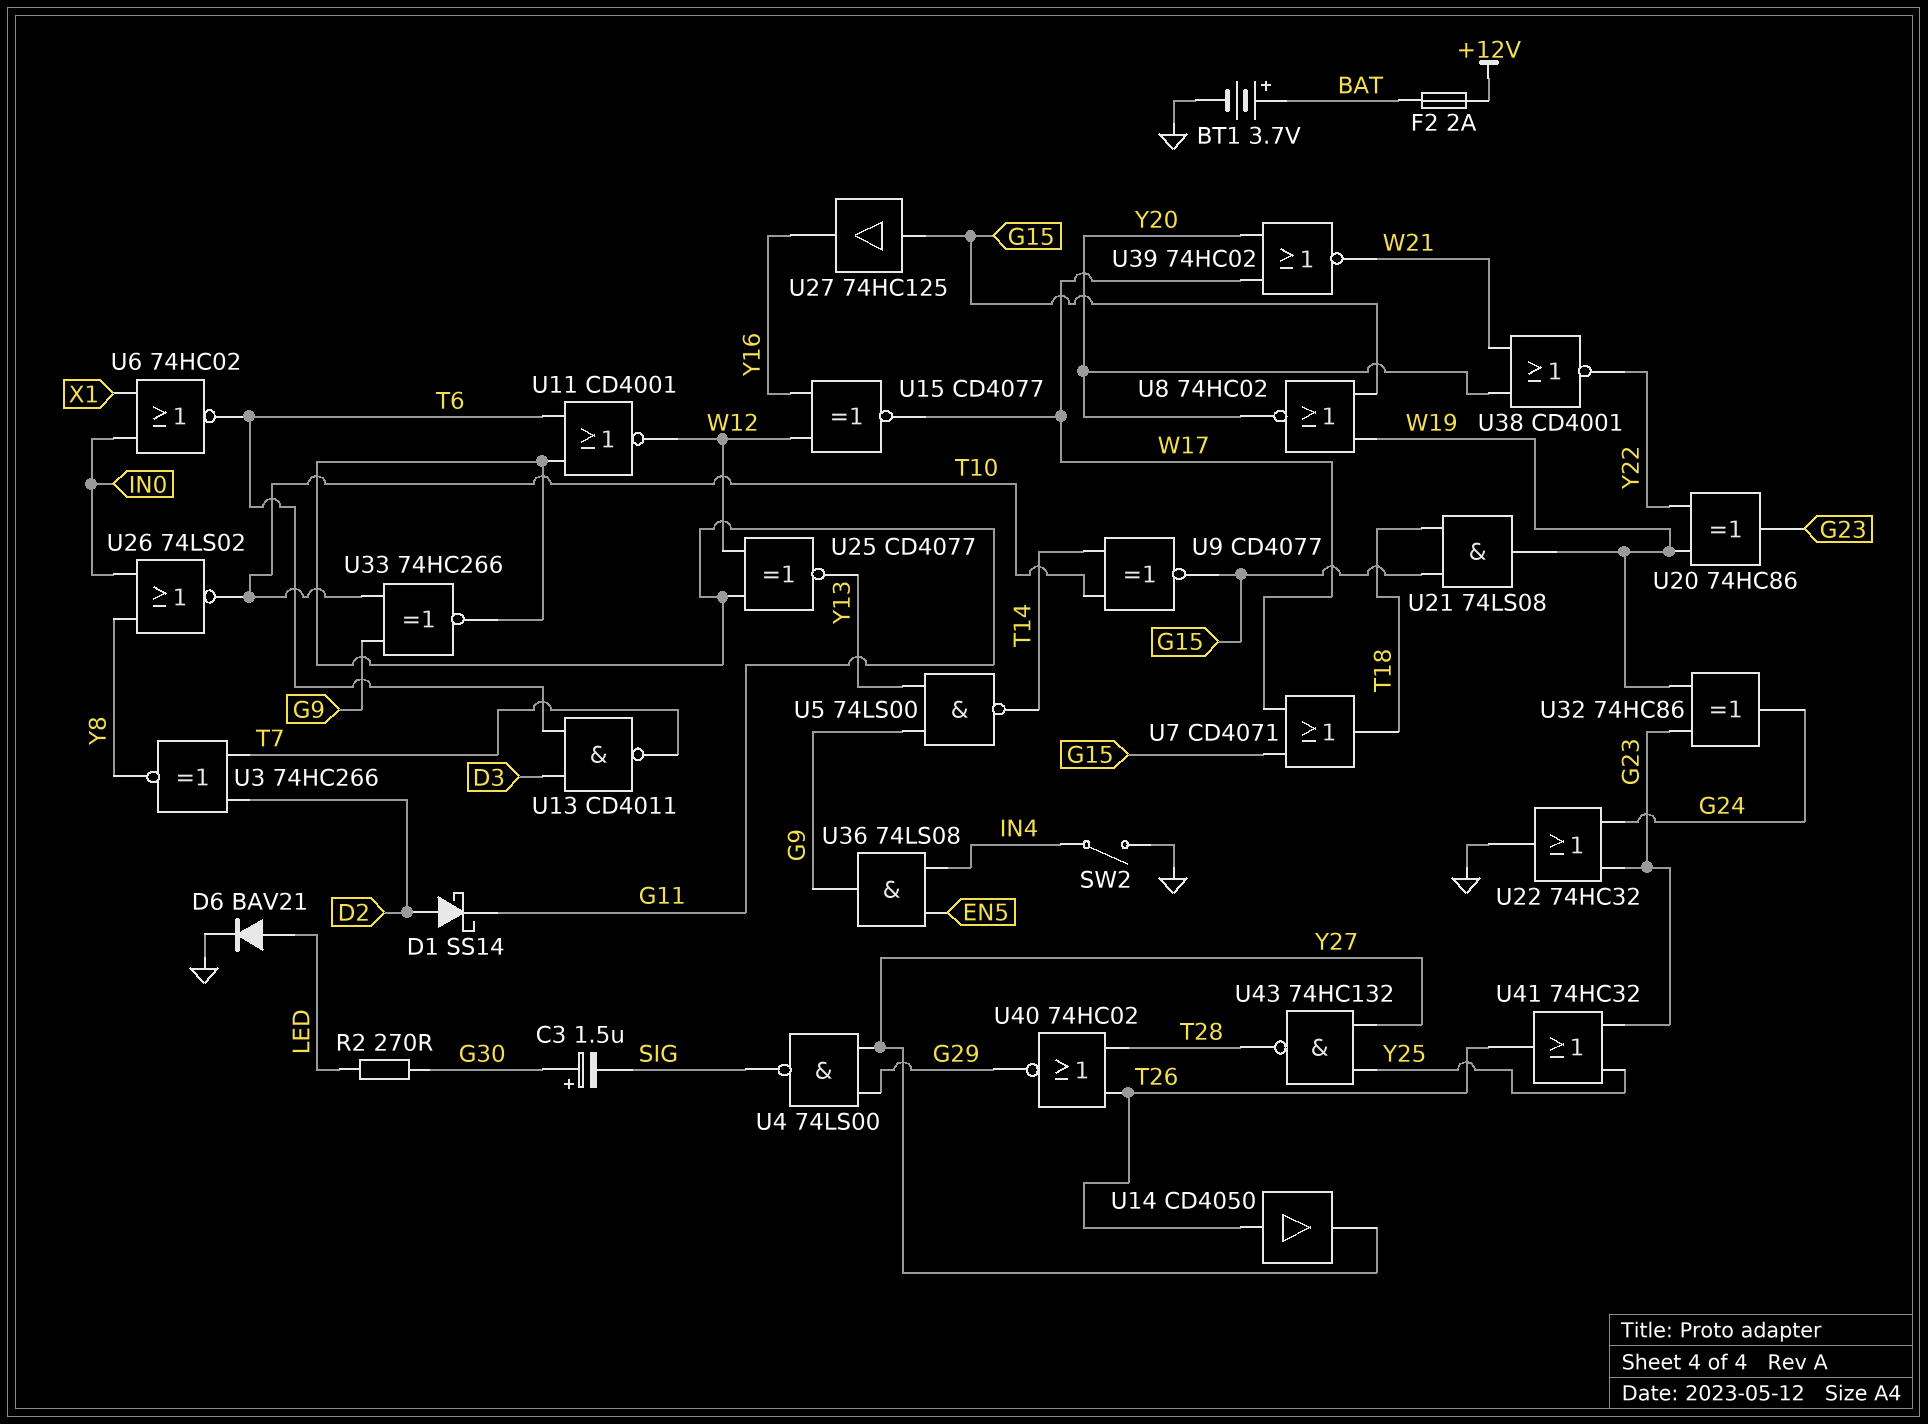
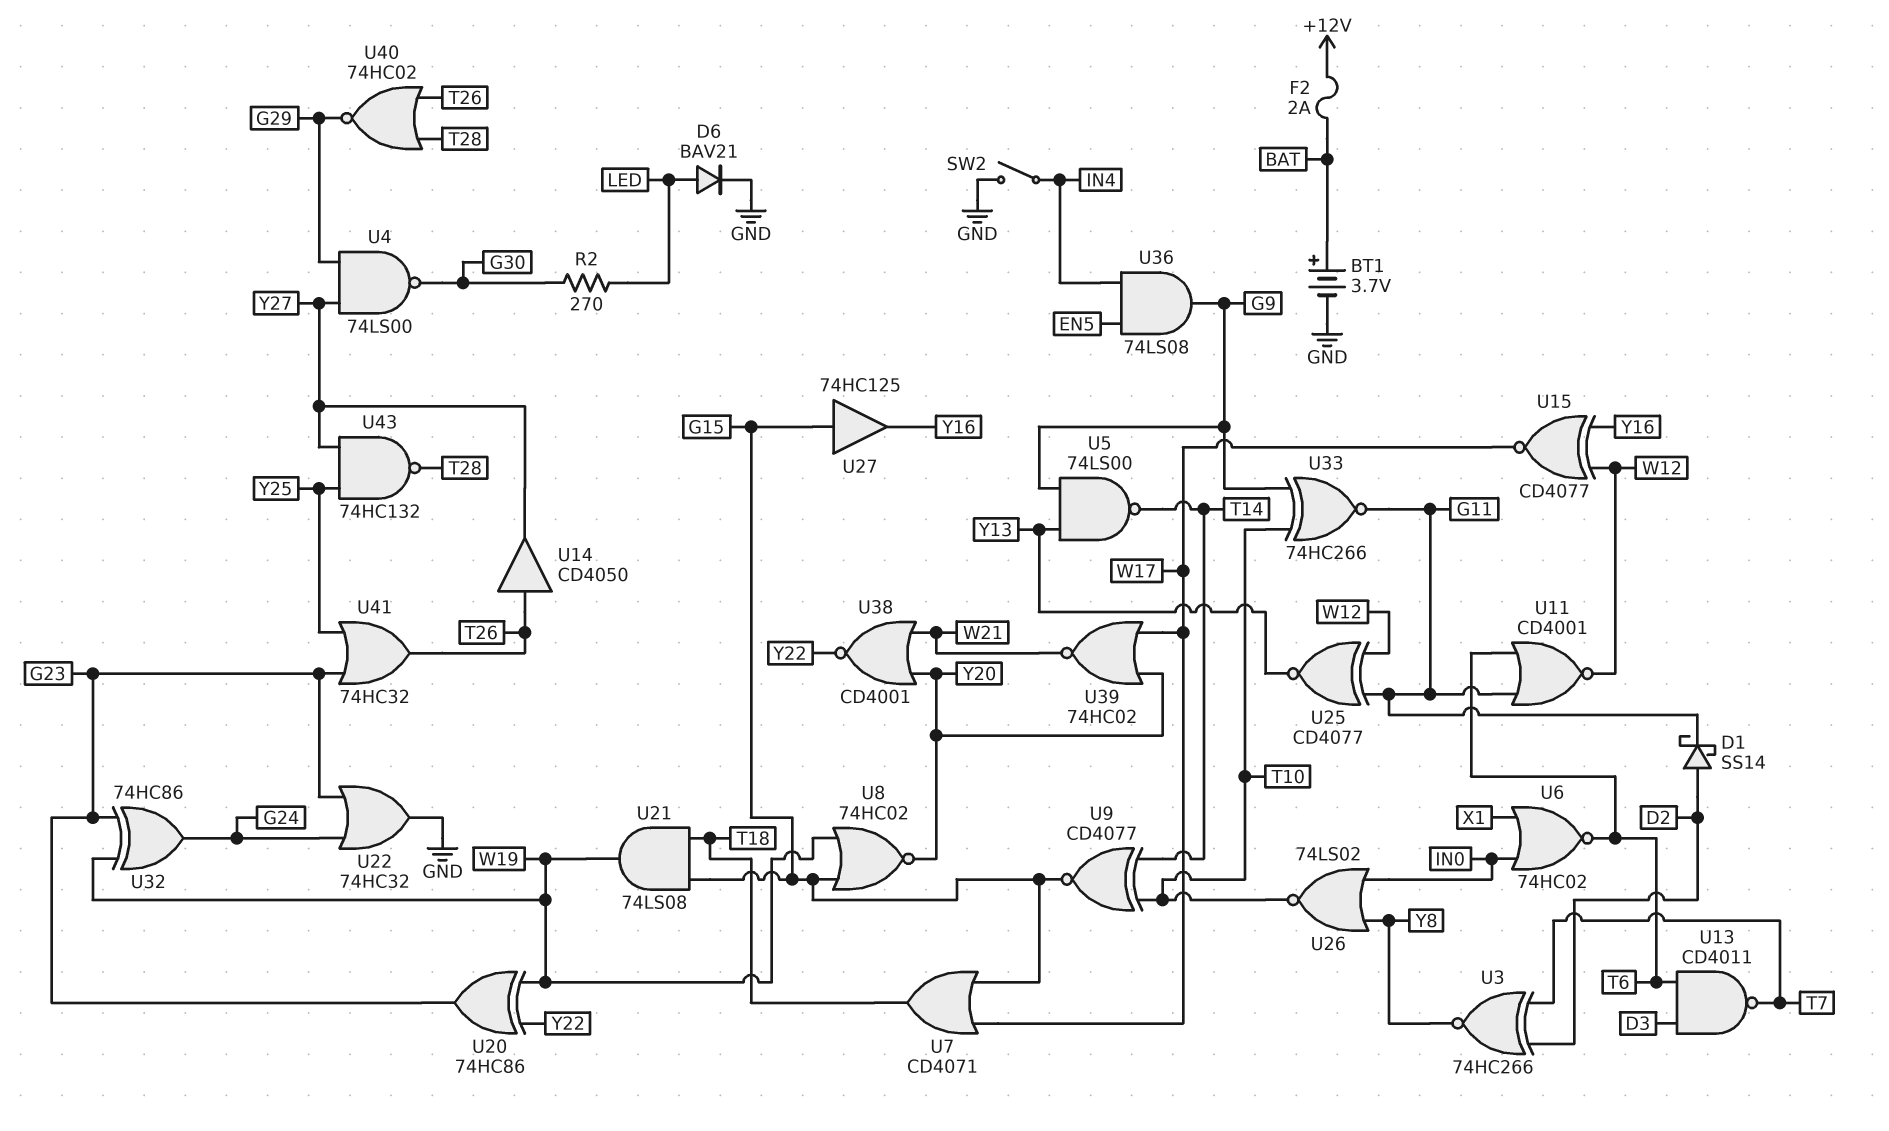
C3: 1.5uF (plus G30, minus SIG) -> none
U4: NAND 74LS00 (in G29, in Y27, out SIG) -> NAND 74LS00 (in G29, in Y27, out G30)

